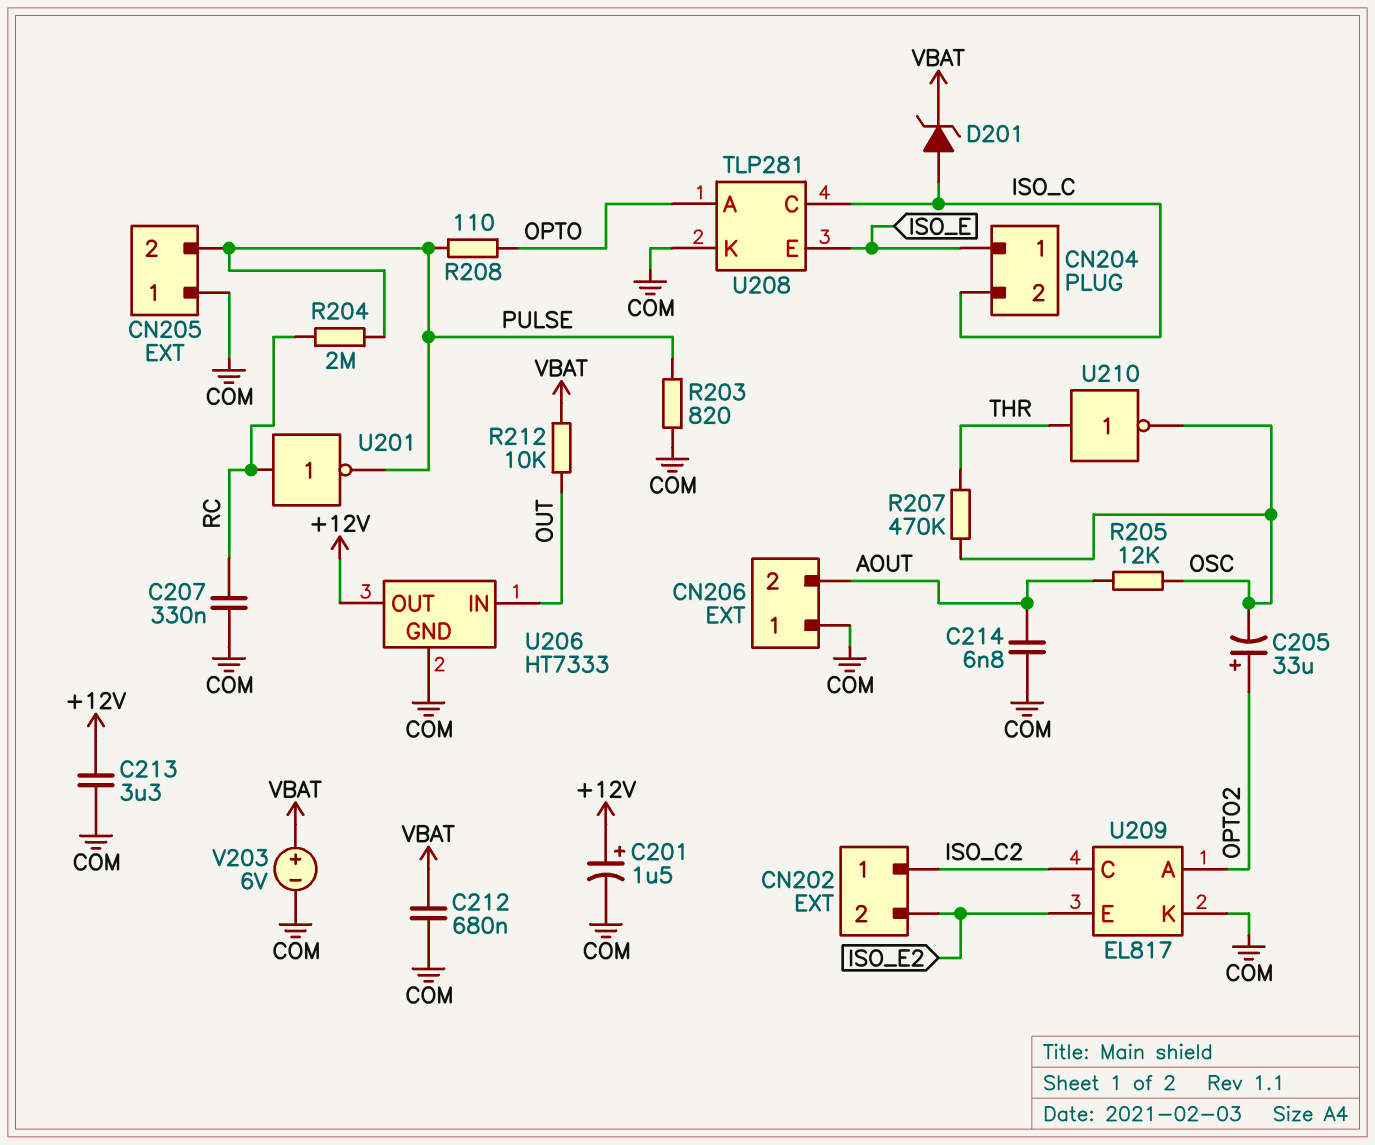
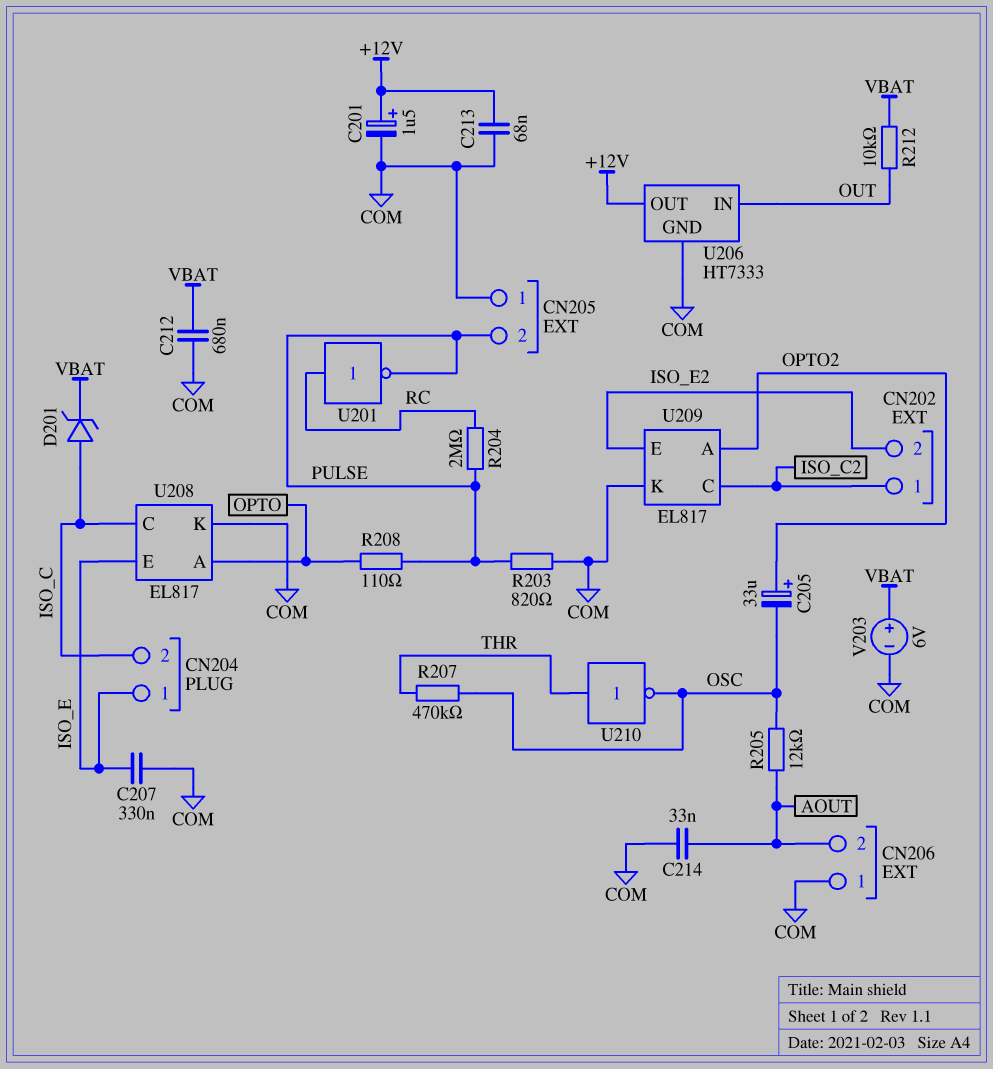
C207: 330nF (COM, RC) -> 330nF (COM, ISO_E)
C213: 3.3uF (+12V, COM) -> 68nF (+12V, COM)
C214: 6.8nF (AOUT, COM) -> 33nF (AOUT, COM)
U208: TLP281 -> EL817

